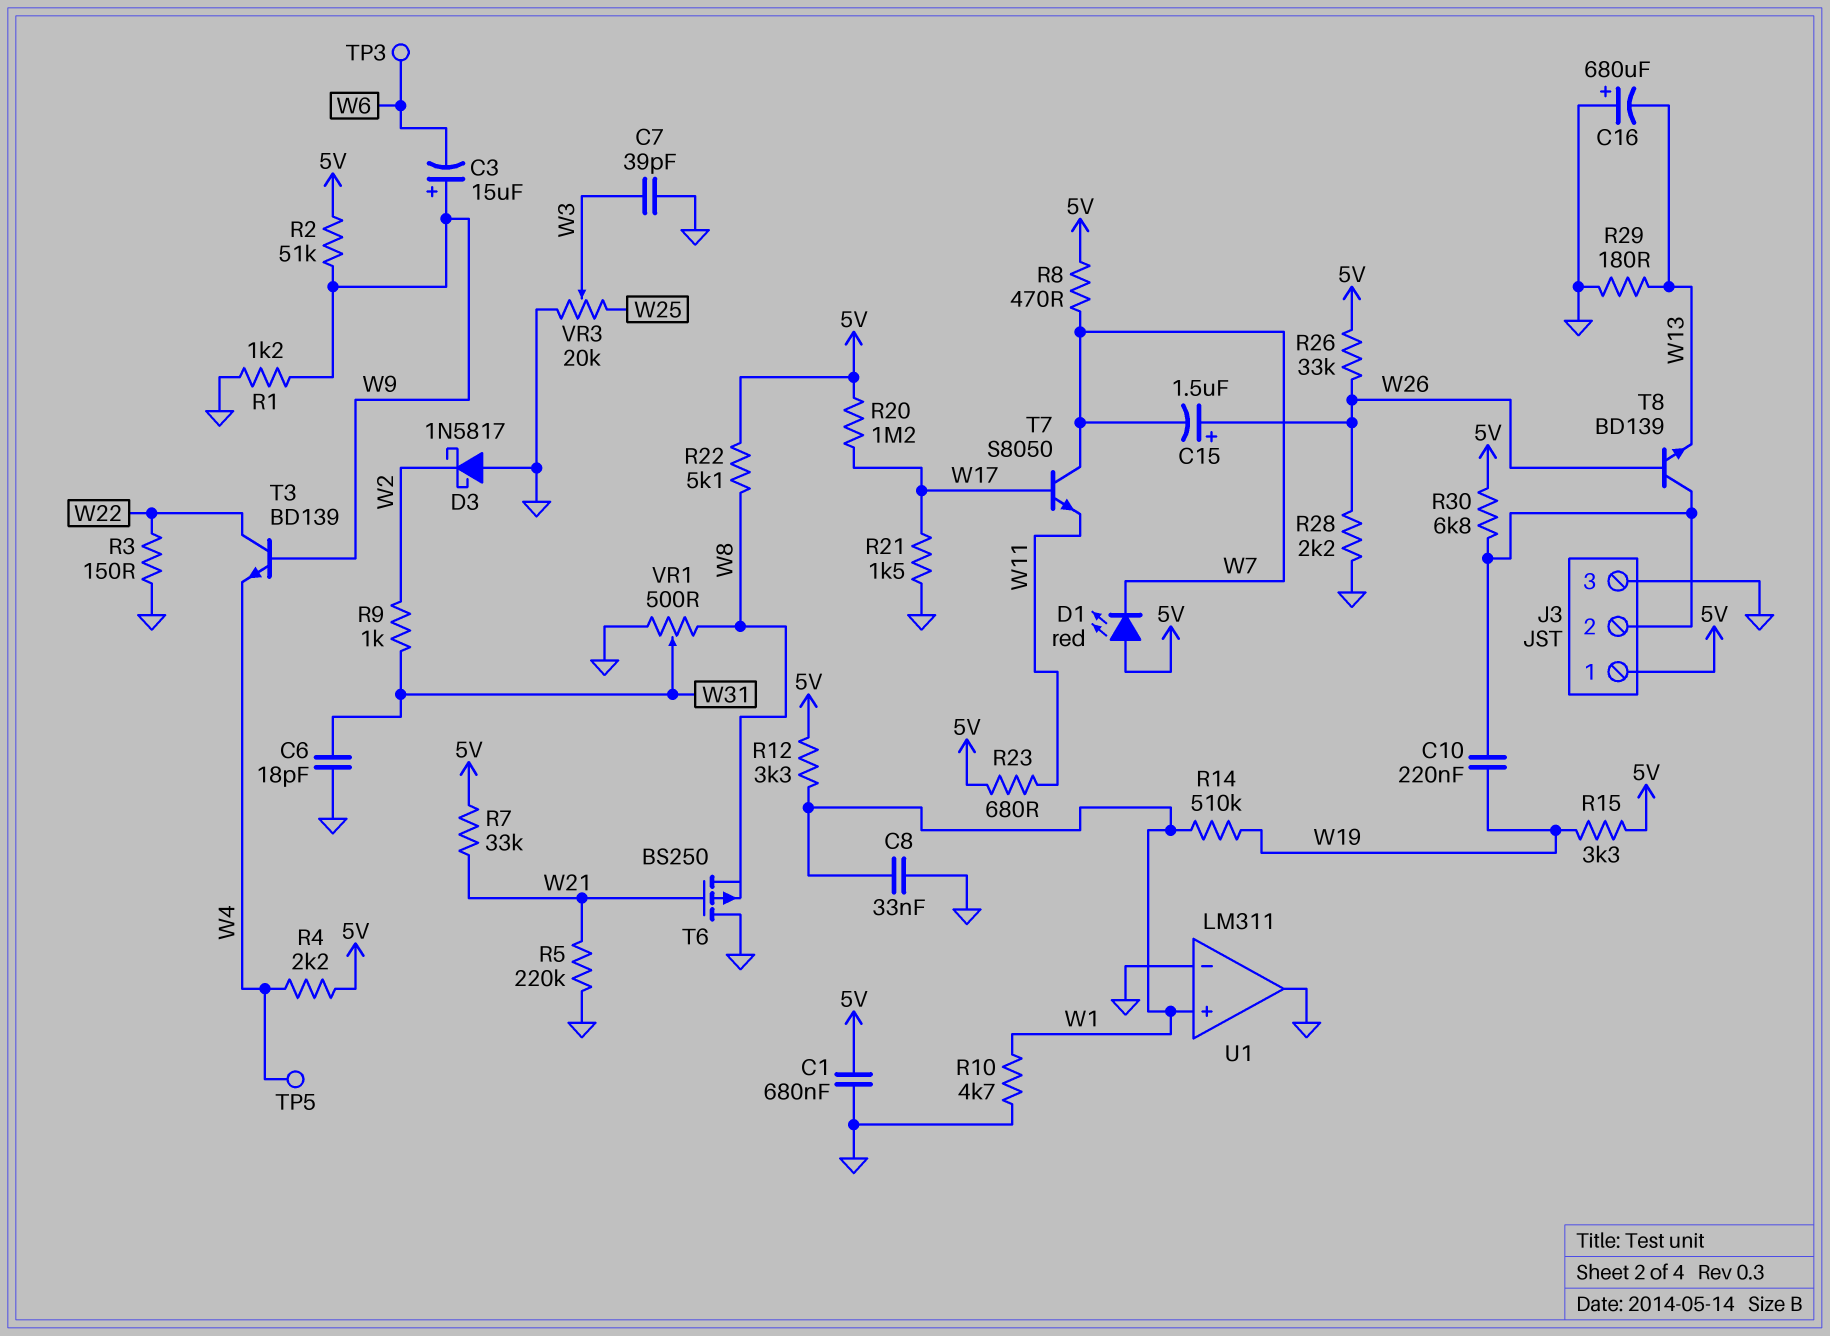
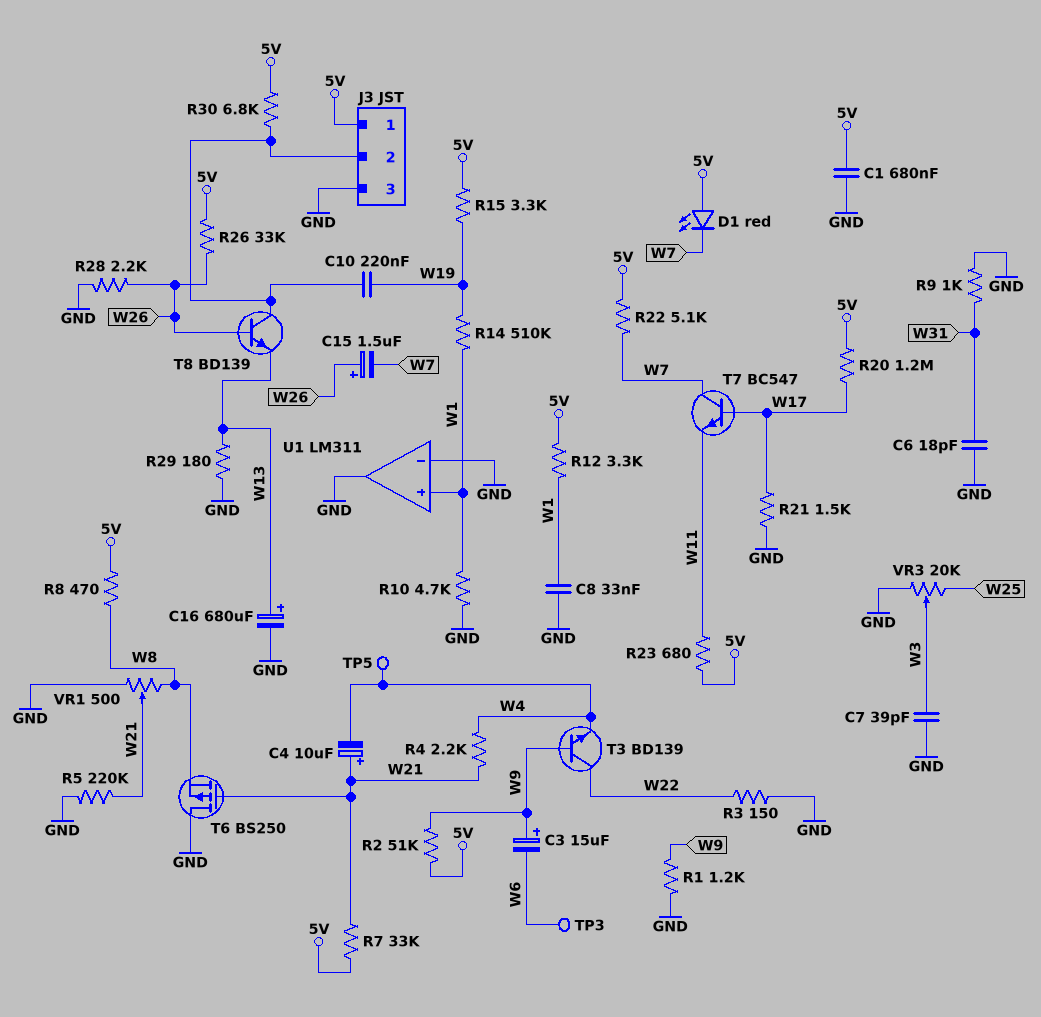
C4: none -> 10uF (plus W21, minus W4)
C16: 680uF (plus GND, minus W13) -> 680uF (plus W13, minus GND)
D3: schottky 1N5817 (A GND, K W2) -> none
R4: 2.2k (5V, W4) -> 2.2k (W4, W21)
R8: 470 (5V, W7) -> 470 (5V, W8)
R9: 1k (W2, W31) -> 1k (GND, W31)
R22: 5.1k (5V, W8) -> 5.1k (5V, W7)
T7: NPN S8050 (B W17, C W7, E W11) -> NPN BC547 (B W17, C W7, E W11)
VR1: 500 (GND, W8, wiper W31) -> 500 (GND, W8, wiper W21)

